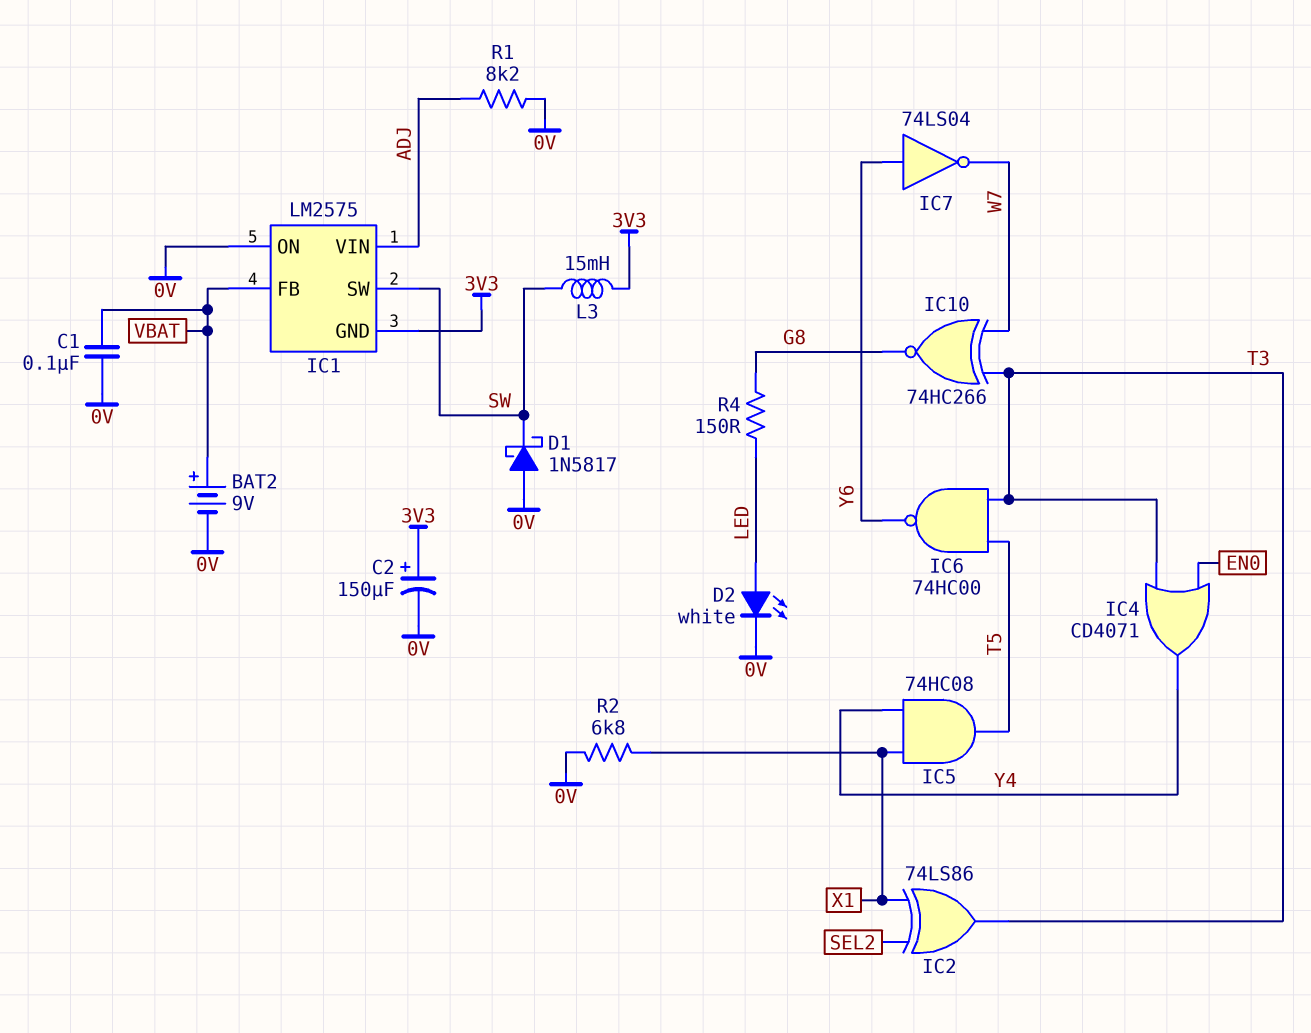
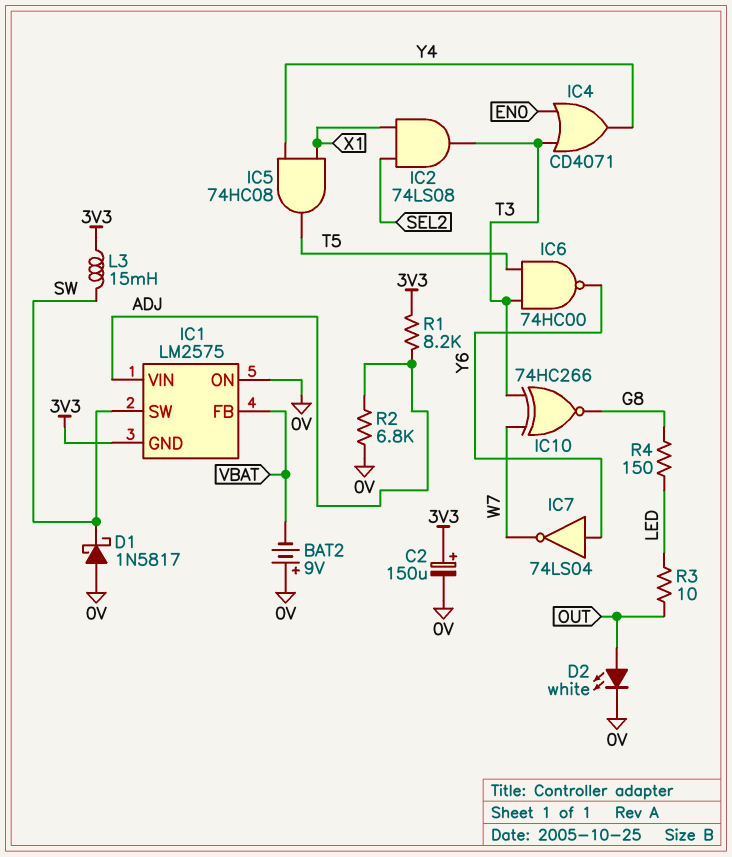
BAT2: 9V (plus VBAT, minus 0V) -> 9V (plus 0V, minus VBAT)
C1: 100nF (0V, VBAT) -> none
D2: LED white (A LED, K 0V) -> LED white (A OUT, K 0V)
IC2: XOR 74LS86 (in SEL2, in X1, out T3) -> AND 74LS08 (in SEL2, in X1, out T3)
R1: 8.2k (0V, ADJ) -> 8.2k (3V3, ADJ)
R2: 6.8k (0V, X1) -> 6.8k (0V, ADJ)
R3: none -> 10 (LED, OUT)

